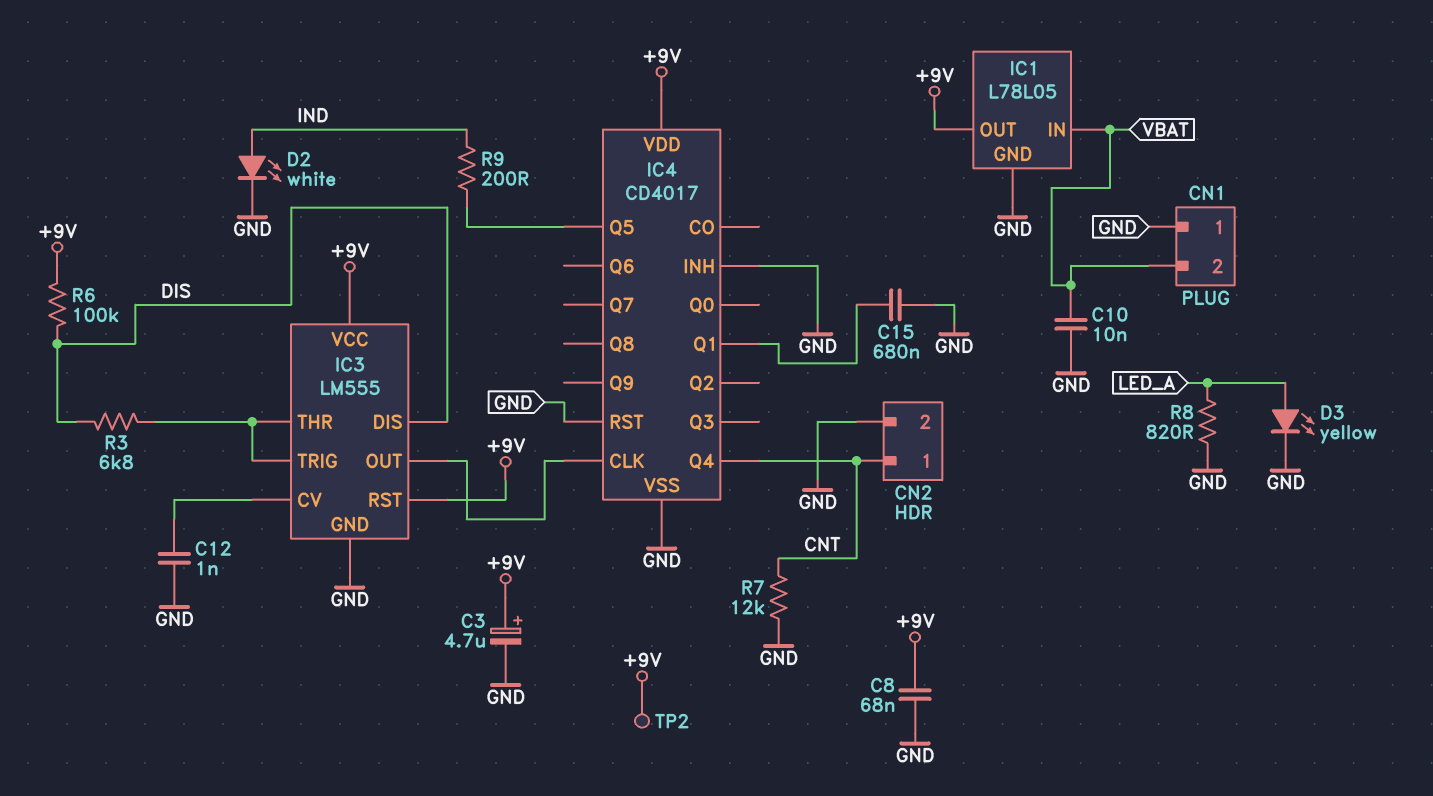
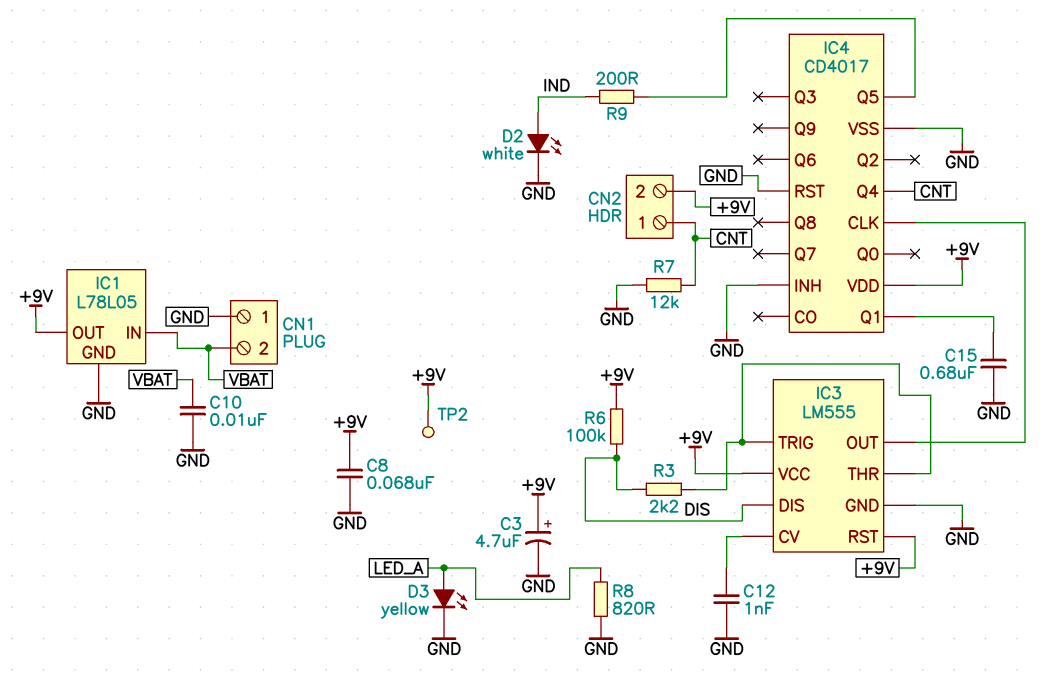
CN2 pin 2: GND -> +9V
R3: 6.8k (DIS, IC3/THR) -> 2.2k (DIS, IC3/THR)

